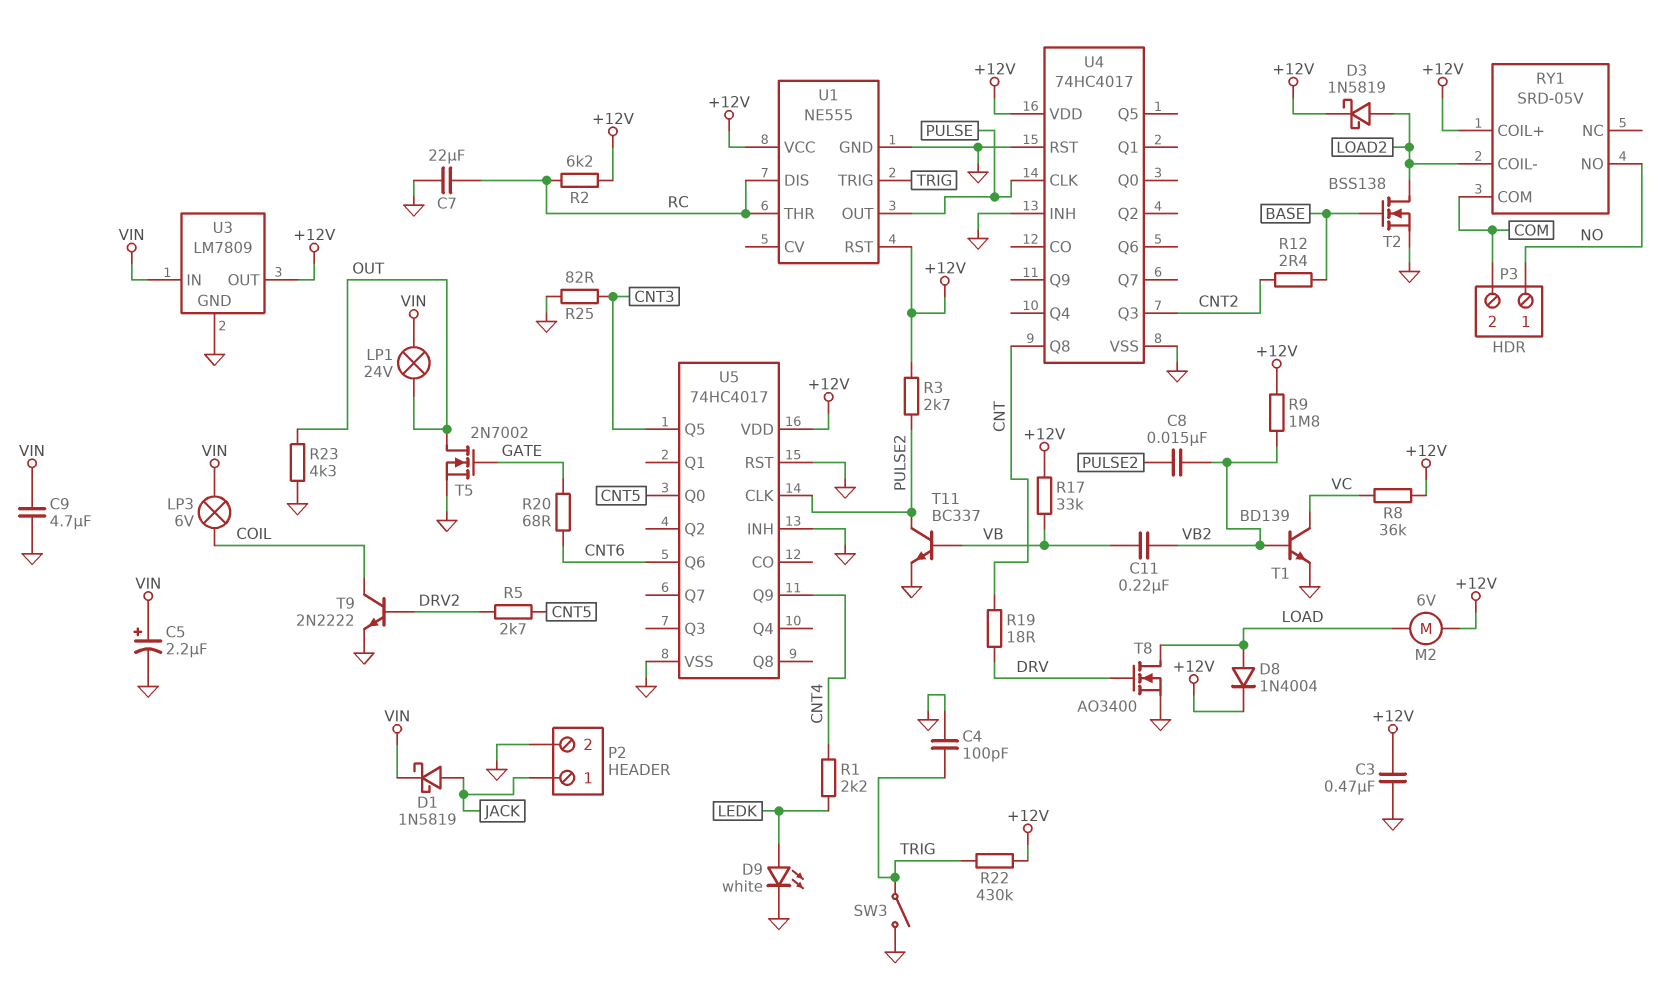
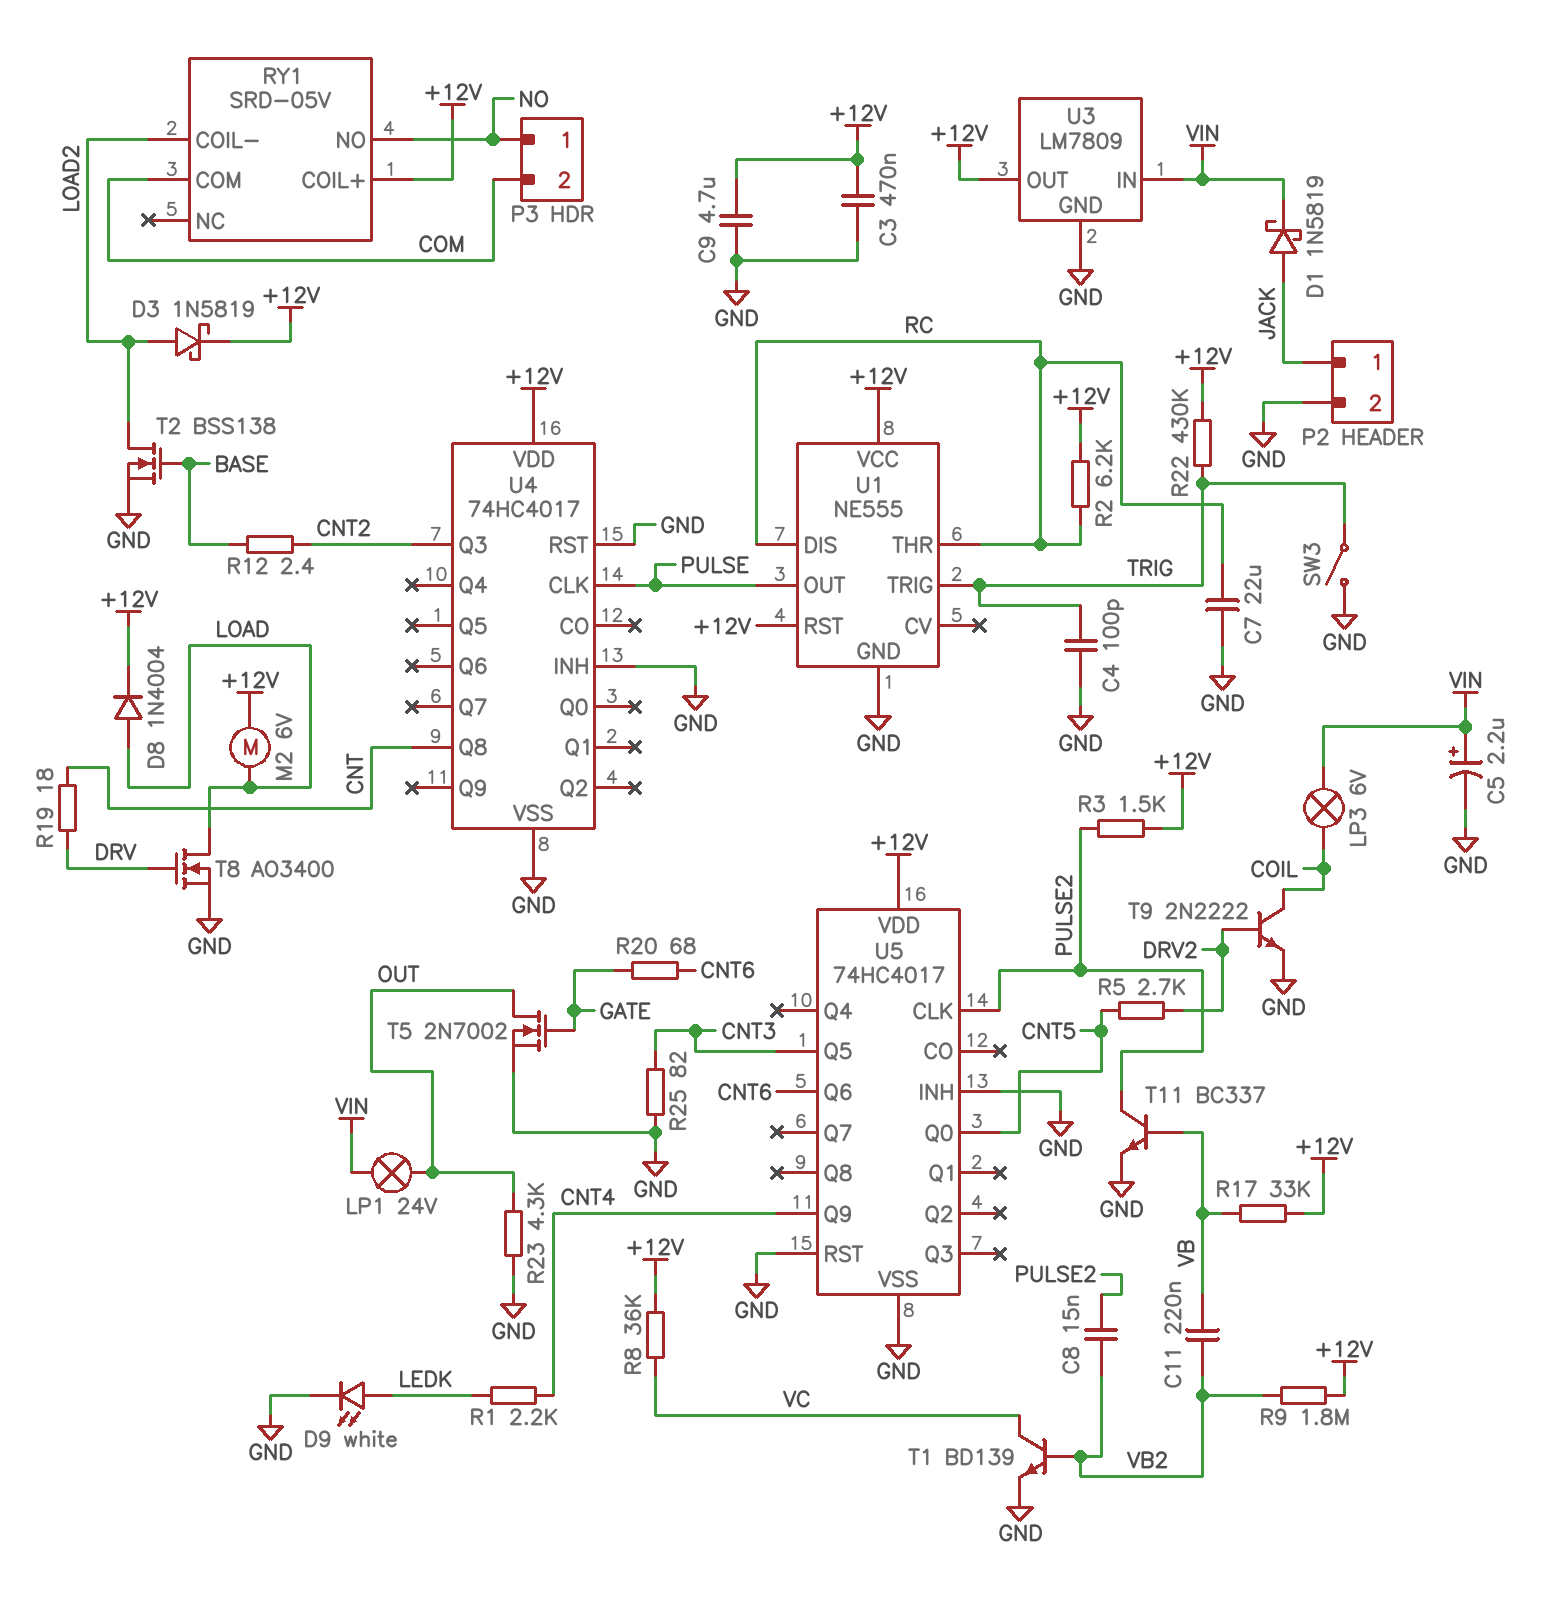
C9: 4.7uF (GND, VIN) -> 4.7uF (+12V, GND)
R3: 2.7k (+12V, PULSE2) -> 1.5k (+12V, PULSE2)

